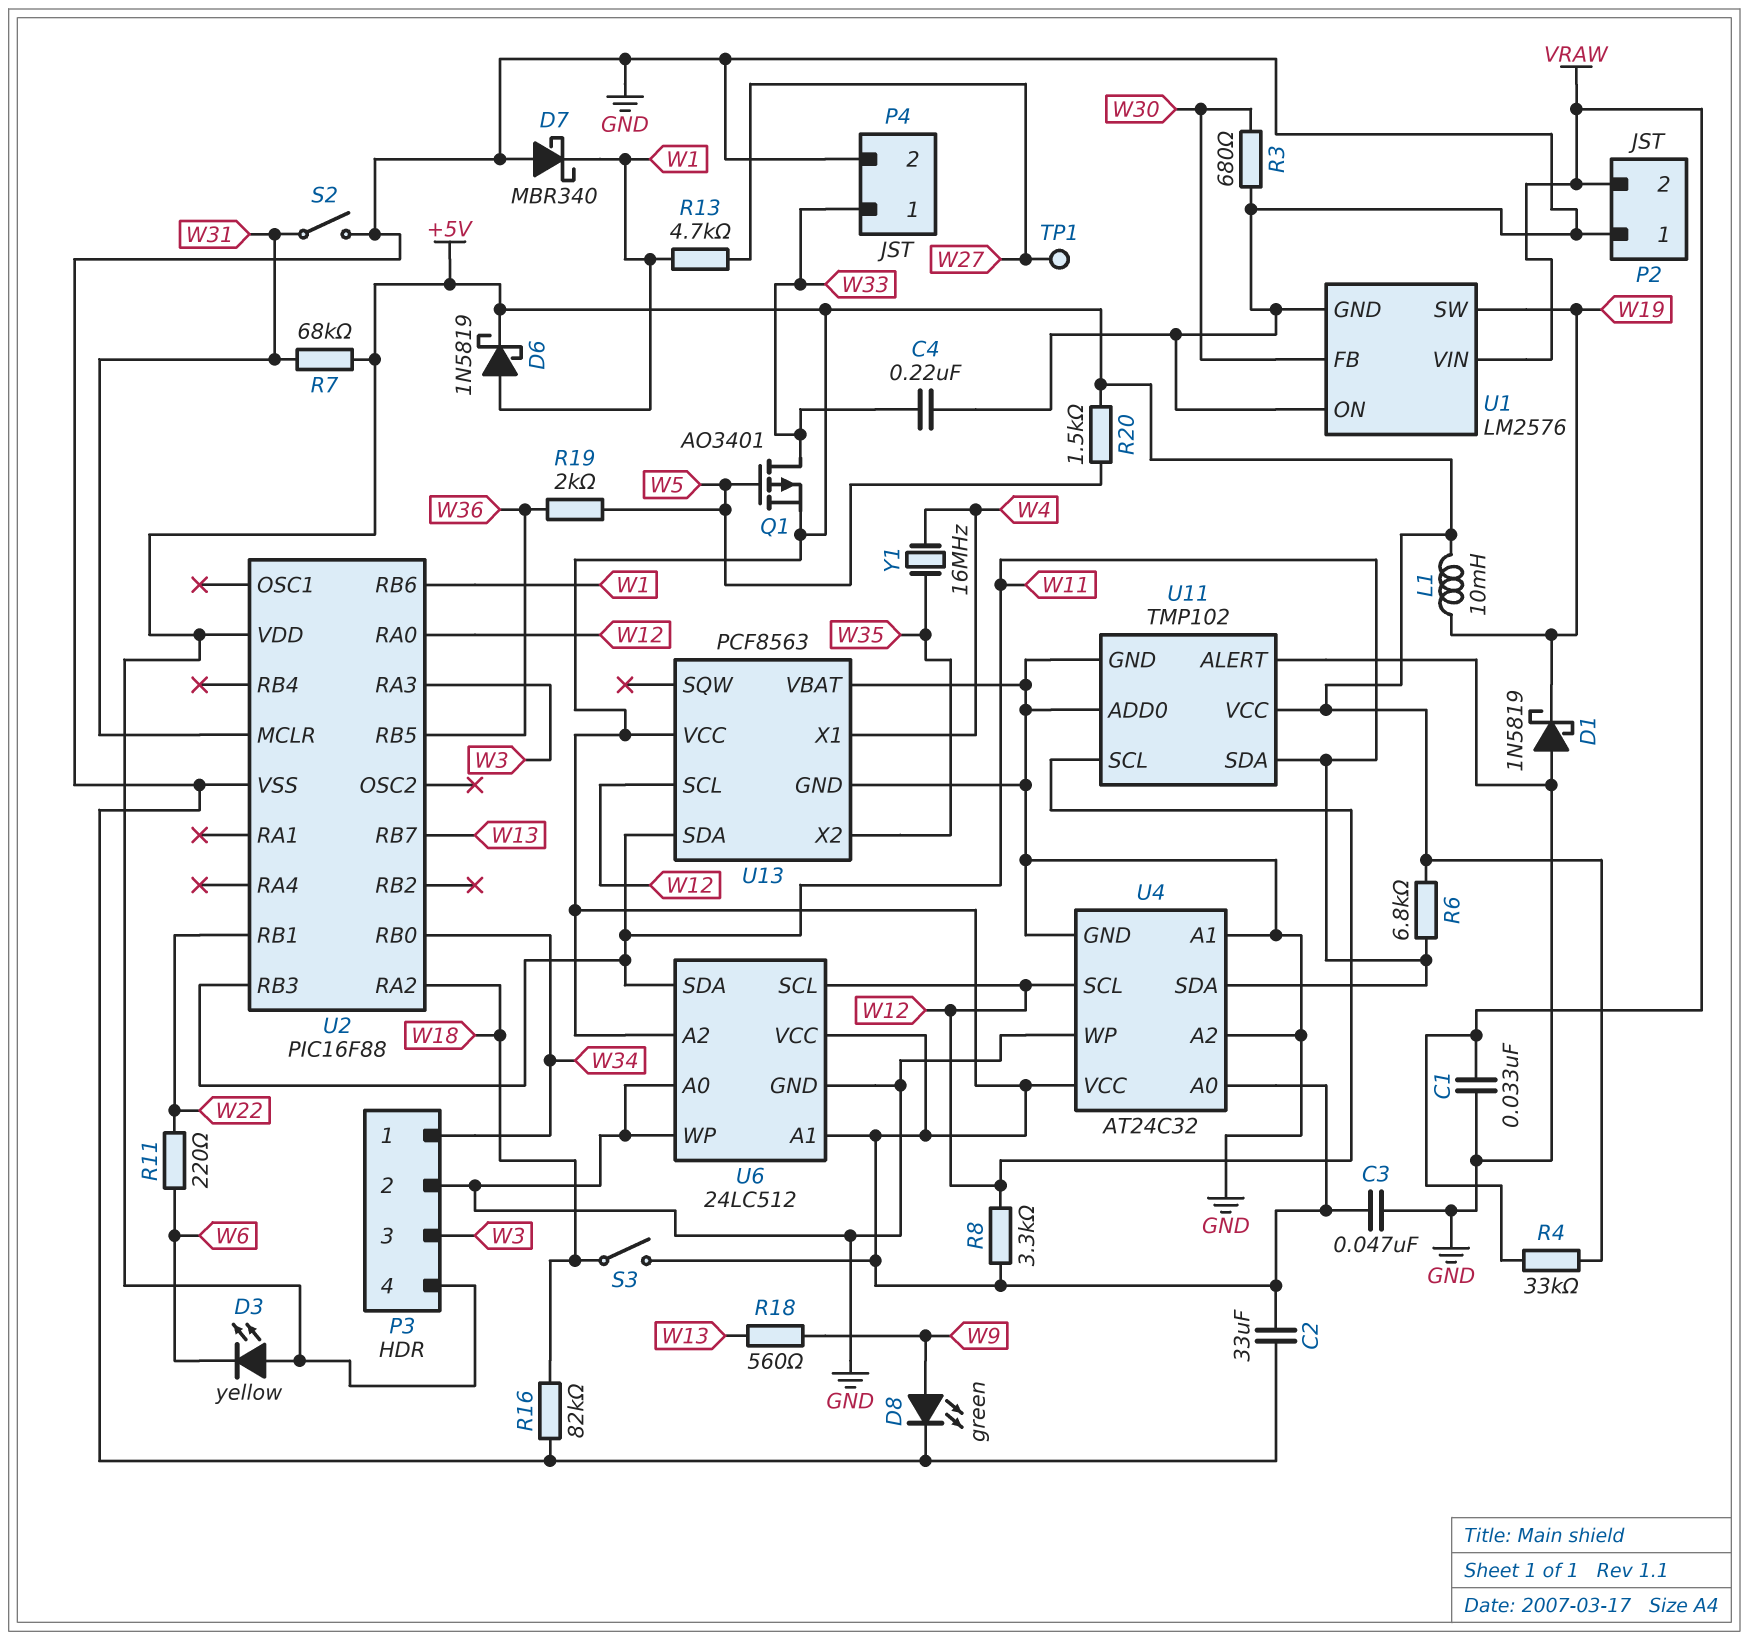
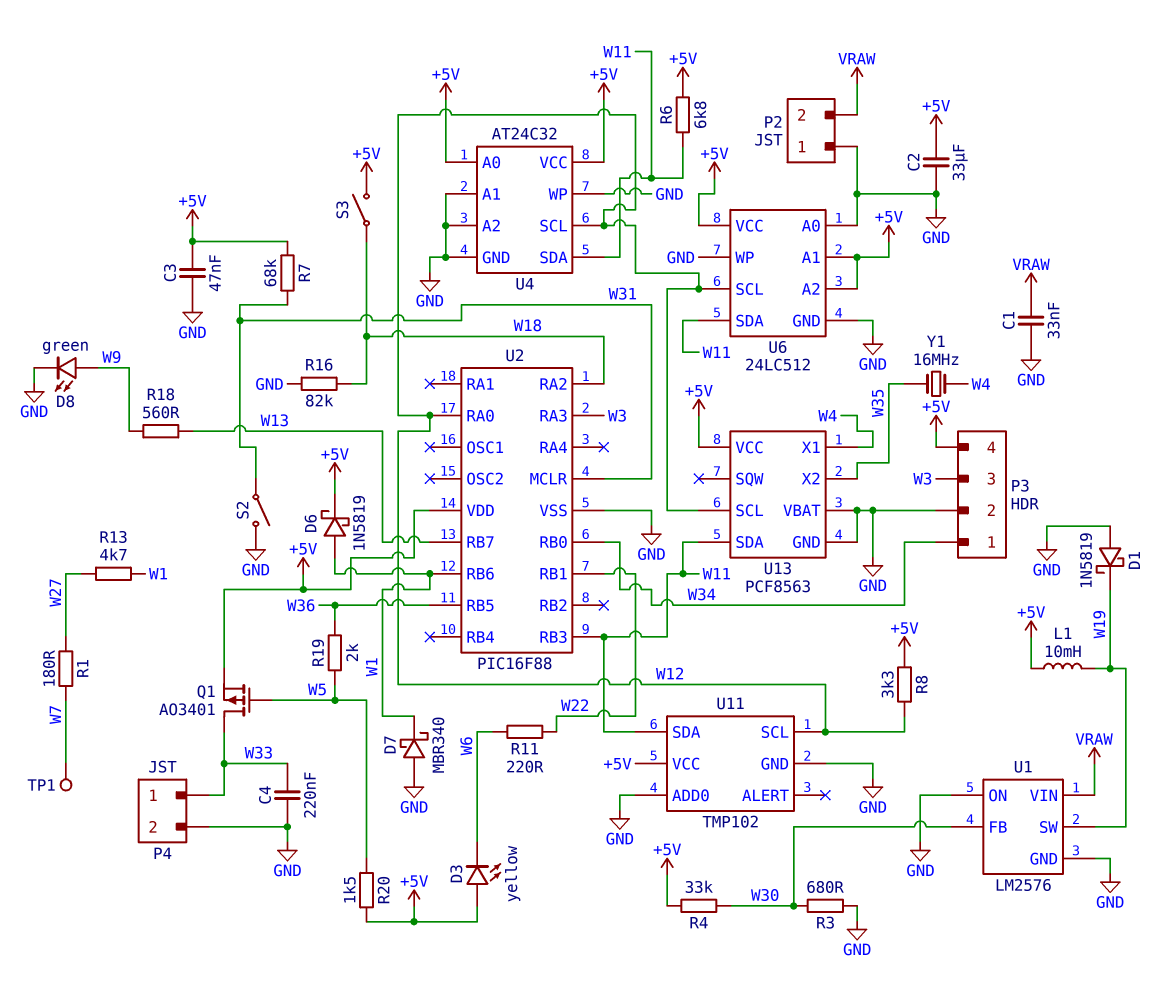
R1: none -> 180 (W7, W27)
R4: 33k (+5V, VRAW) -> 33k (+5V, W30)
TP1: test point (W27) -> test point (W7)
U11 pin ALERT: GND -> none

